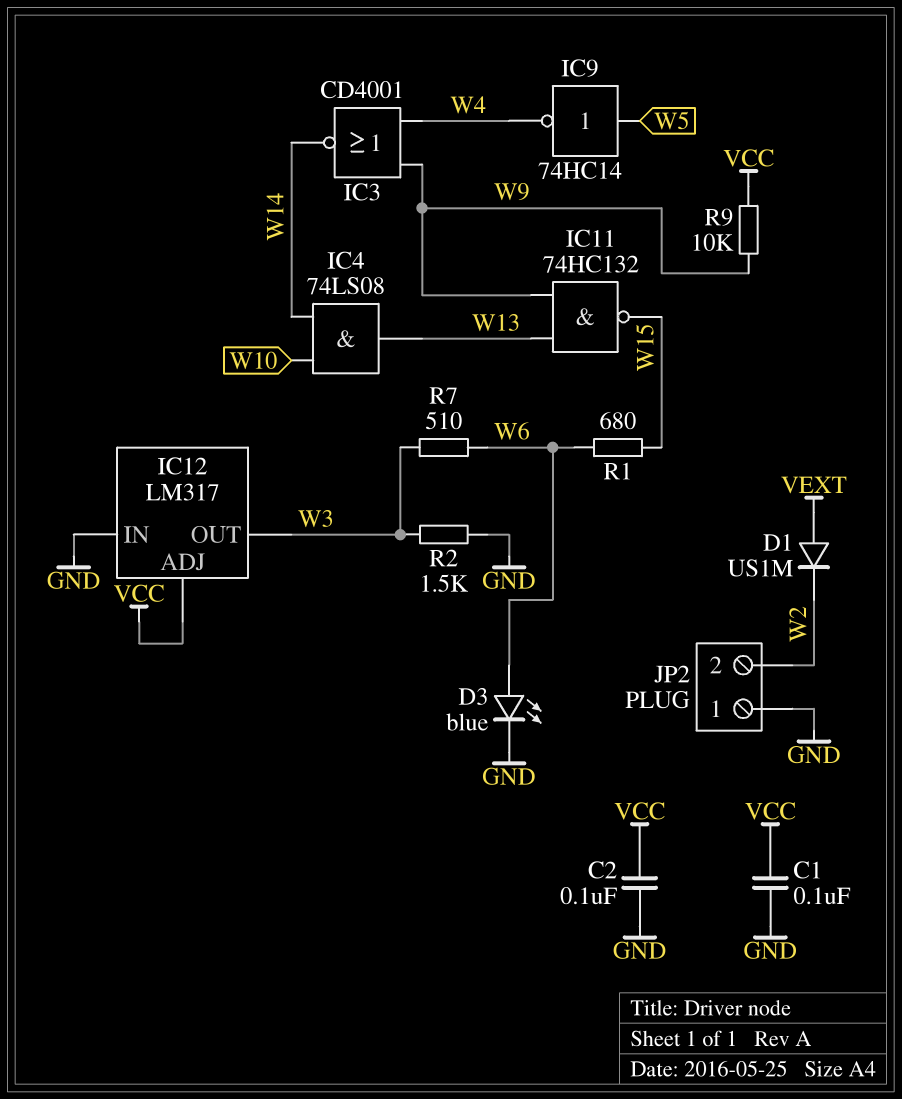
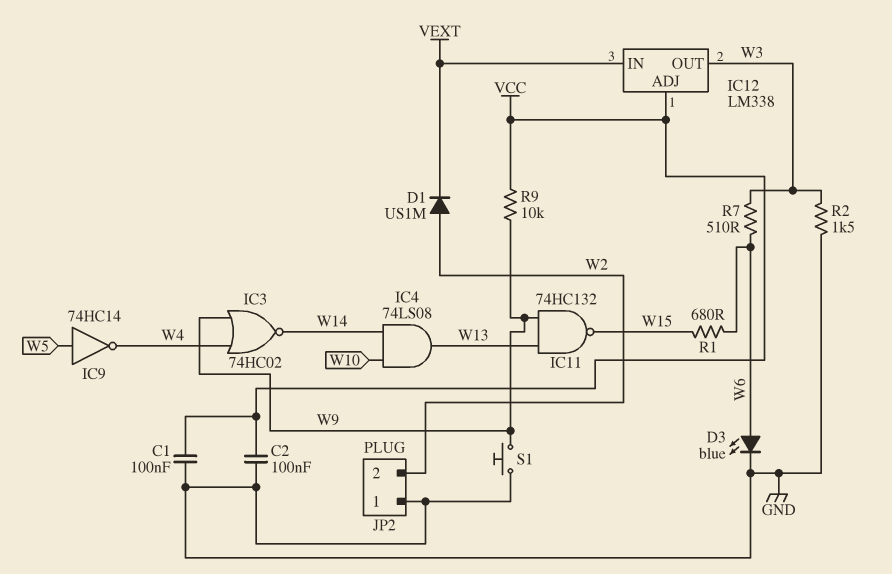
D1: diode US1M (A VEXT, K W2) -> diode US1M (A W2, K VEXT)
IC3: NOR CD4001 (in W4, in W9, out W14) -> NOR 74HC02 (in W4, in W9, out W14)
IC12: LM317 -> LM338
IC12 pin IN: GND -> VEXT
S1: none -> button (GND, W9)

